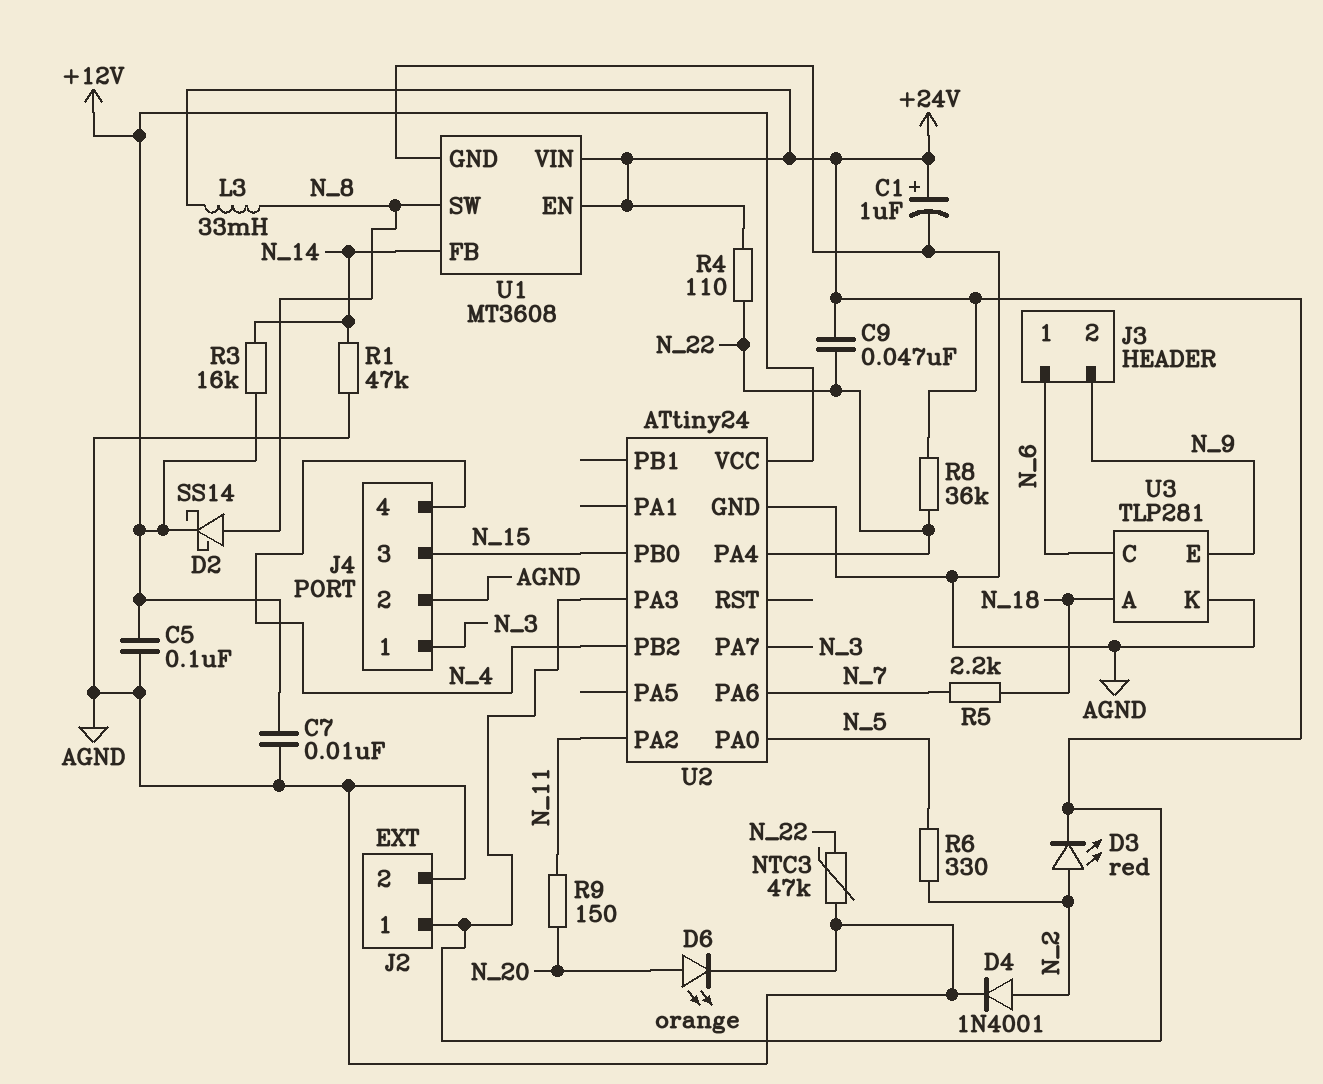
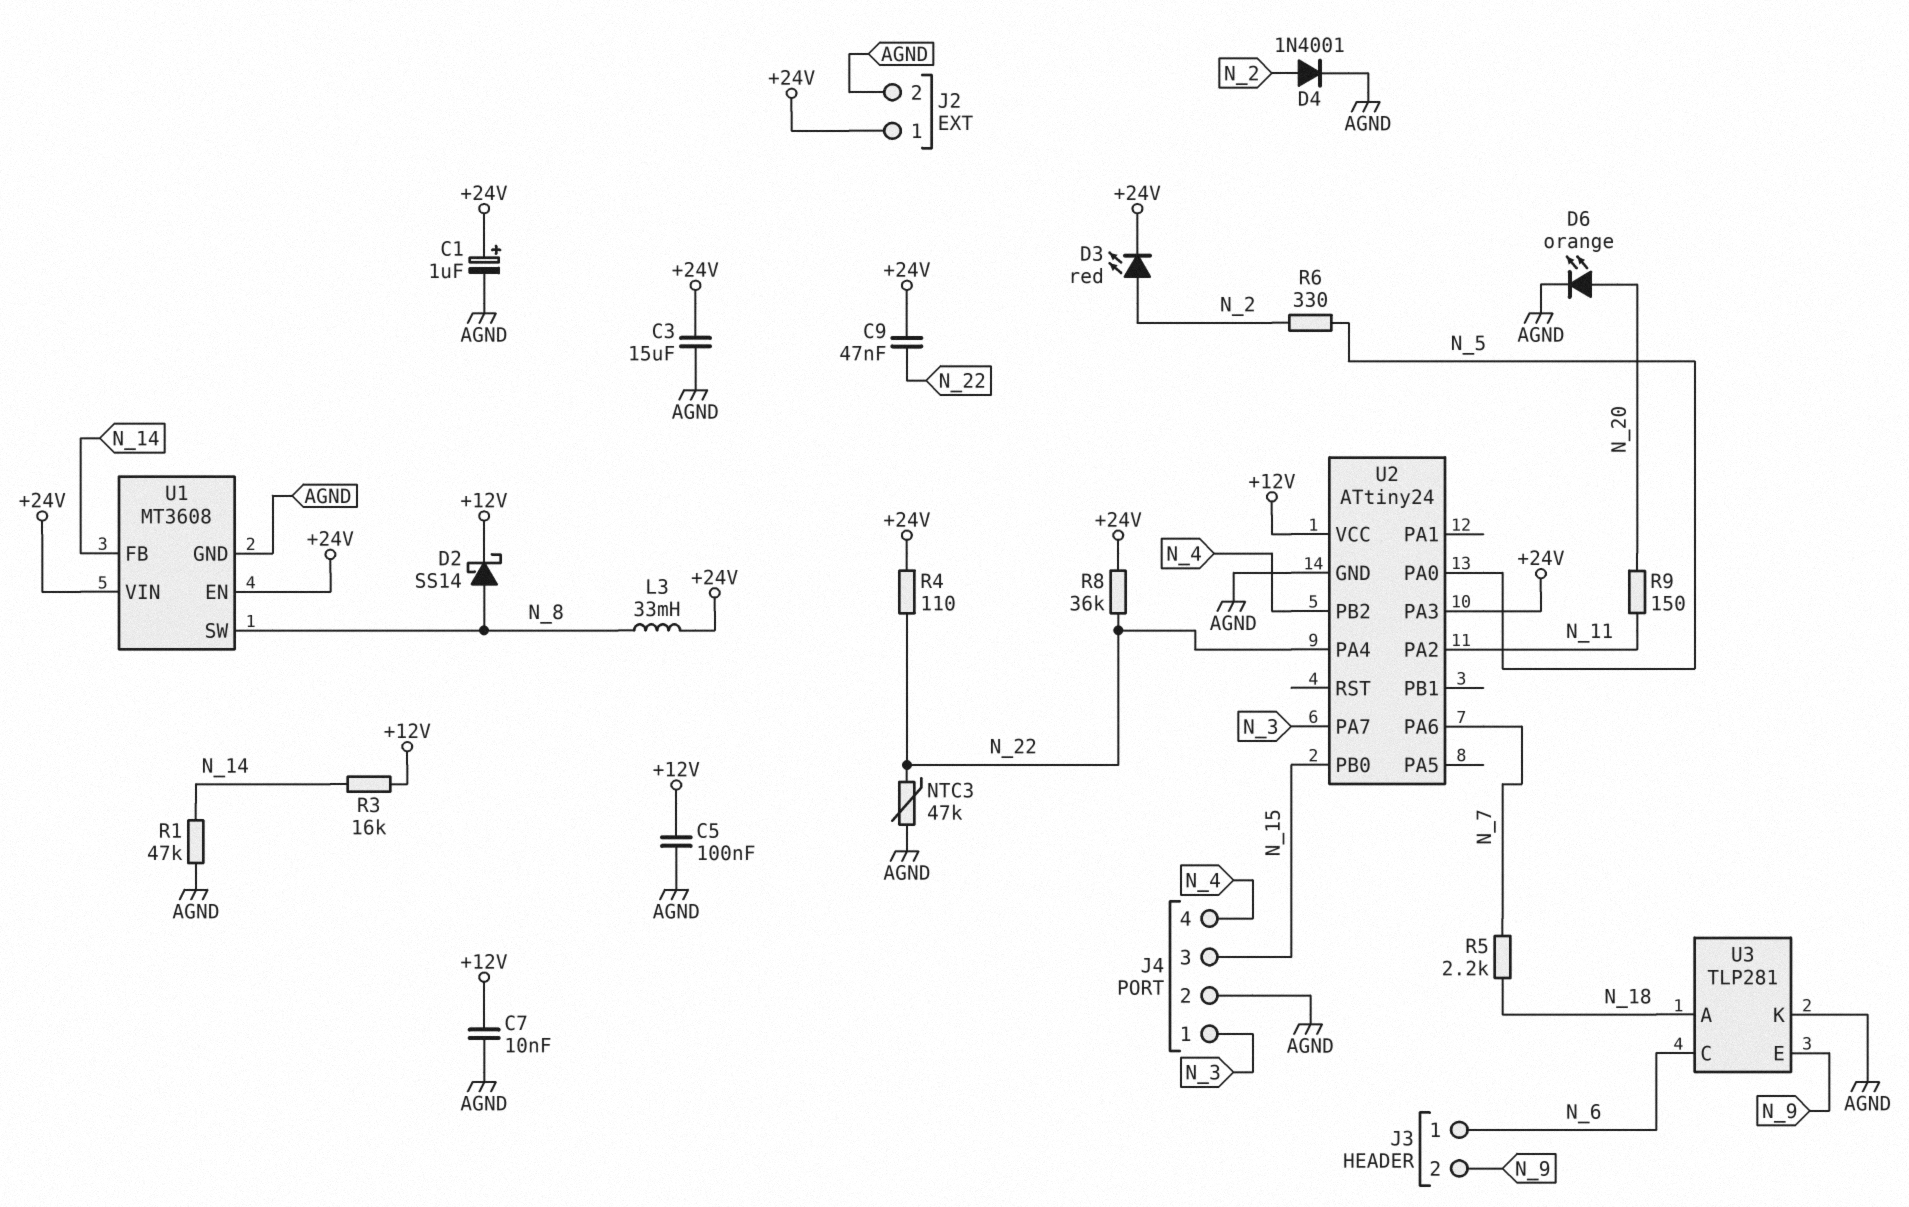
C3: none -> 15uF (+24V, AGND)

